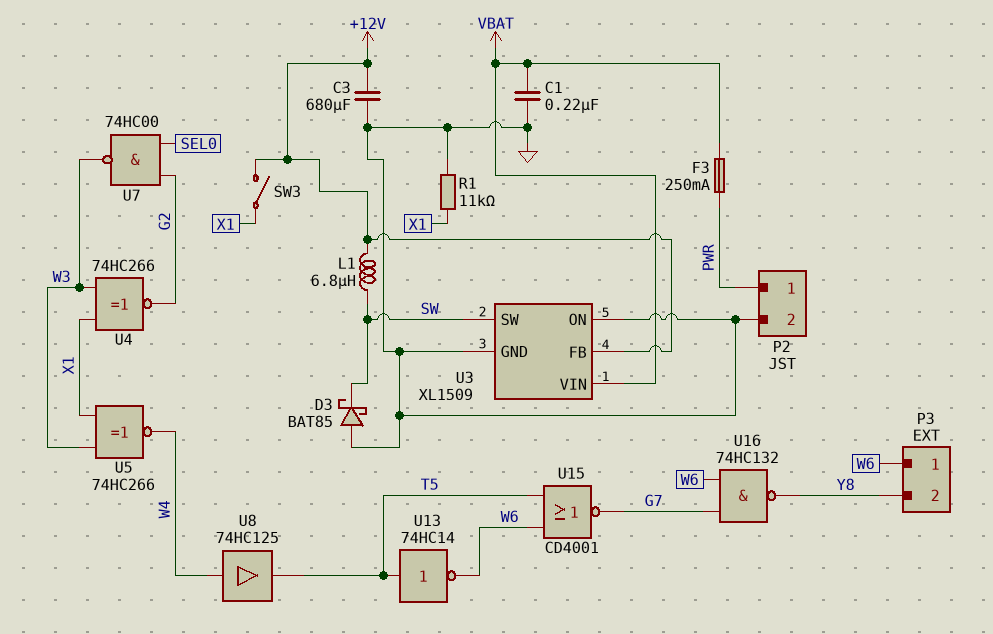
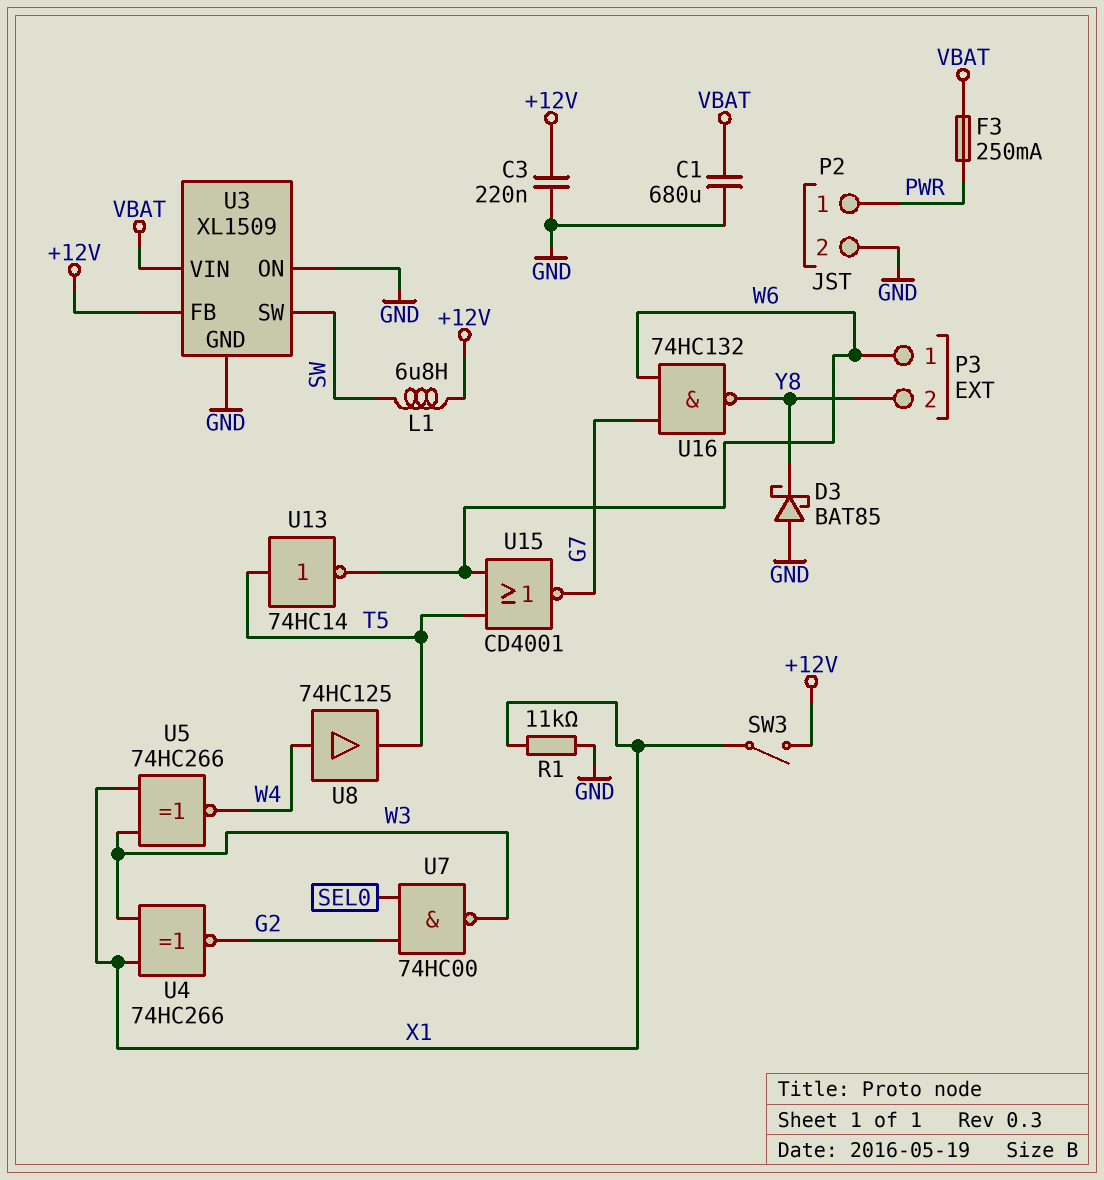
C1: 220nF (GND, VBAT) -> 680uF (GND, VBAT)
C3: 680uF (+12V, GND) -> 220nF (+12V, GND)
D3: schottky BAT85 (A GND, K SW) -> schottky BAT85 (A GND, K Y8)

